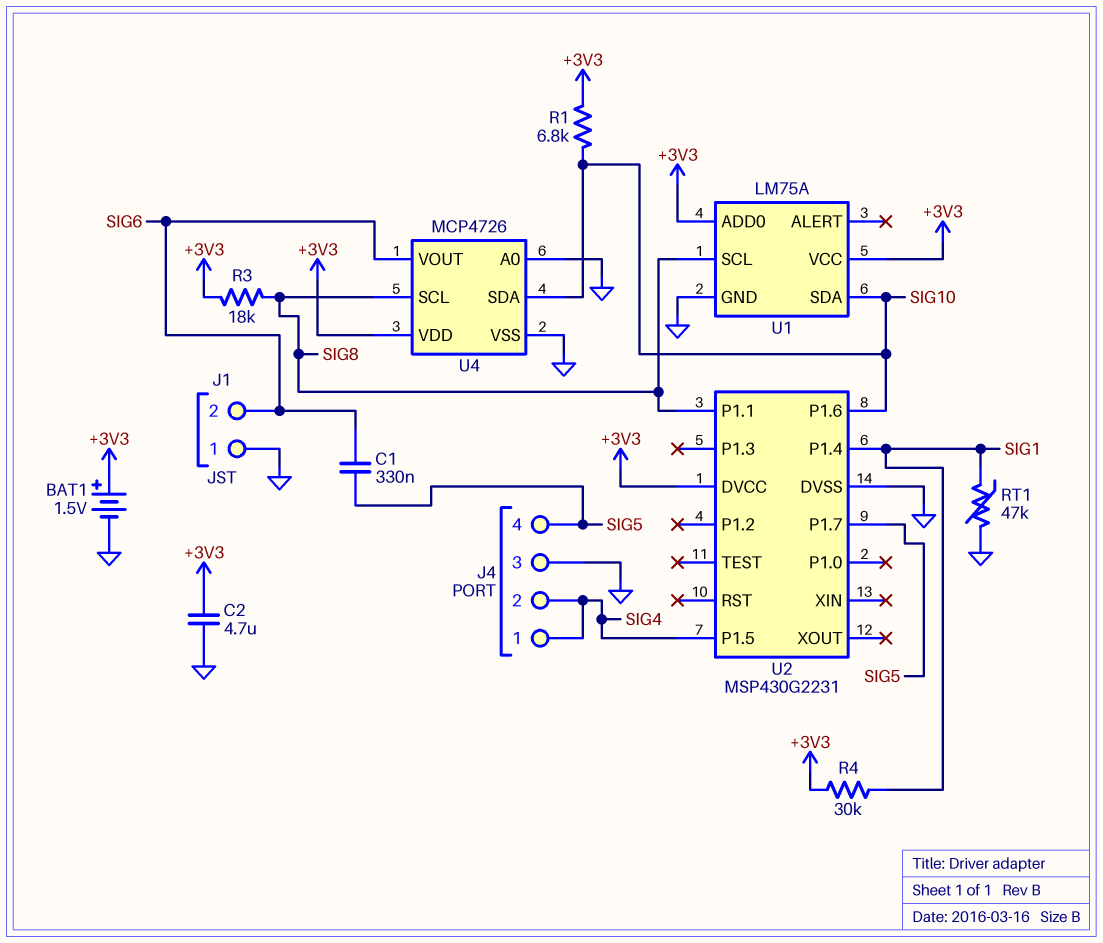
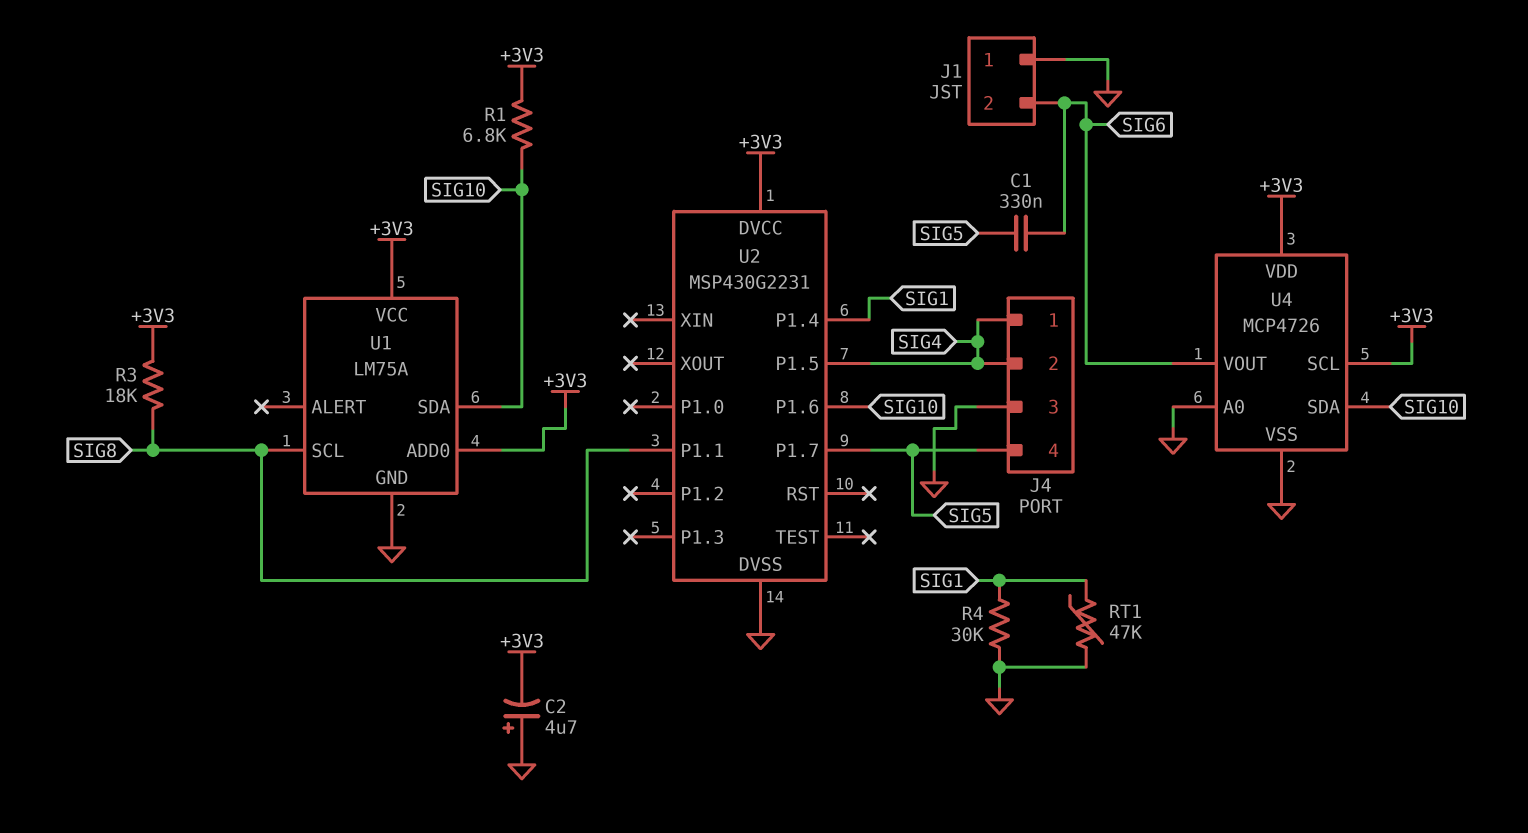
BAT1: 1.5V (plus +3V3, minus GND) -> none
C2: 4.7uF (+3V3, GND) -> 4.7uF (plus GND, minus +3V3)
R4: 30k (+3V3, SIG1) -> 30k (GND, SIG1)
U4 pin SCL: SIG8 -> +3V3

